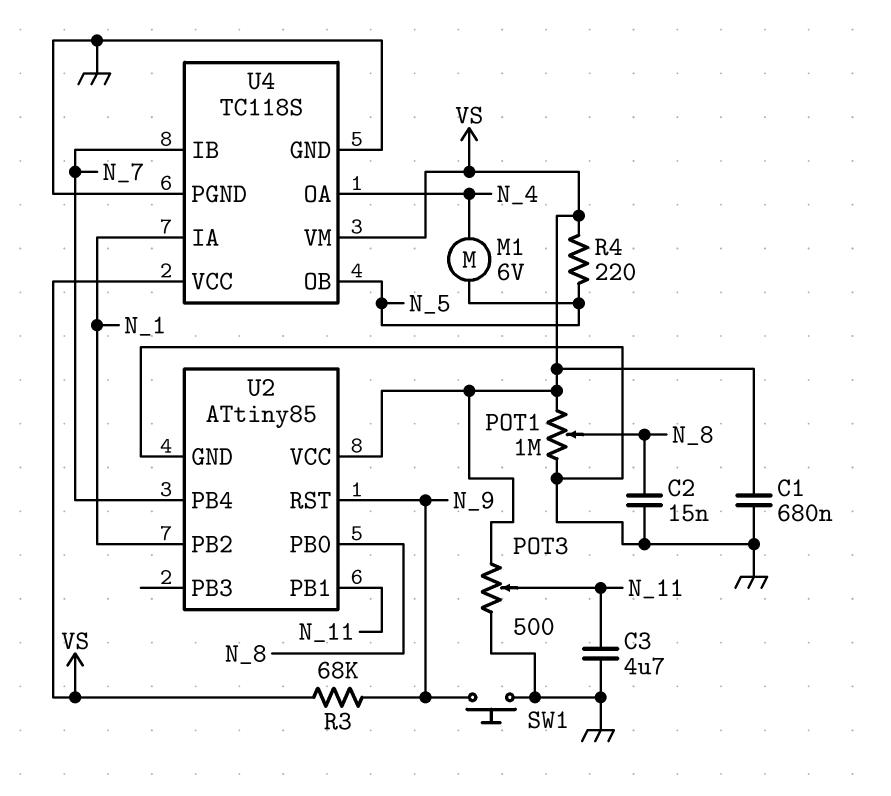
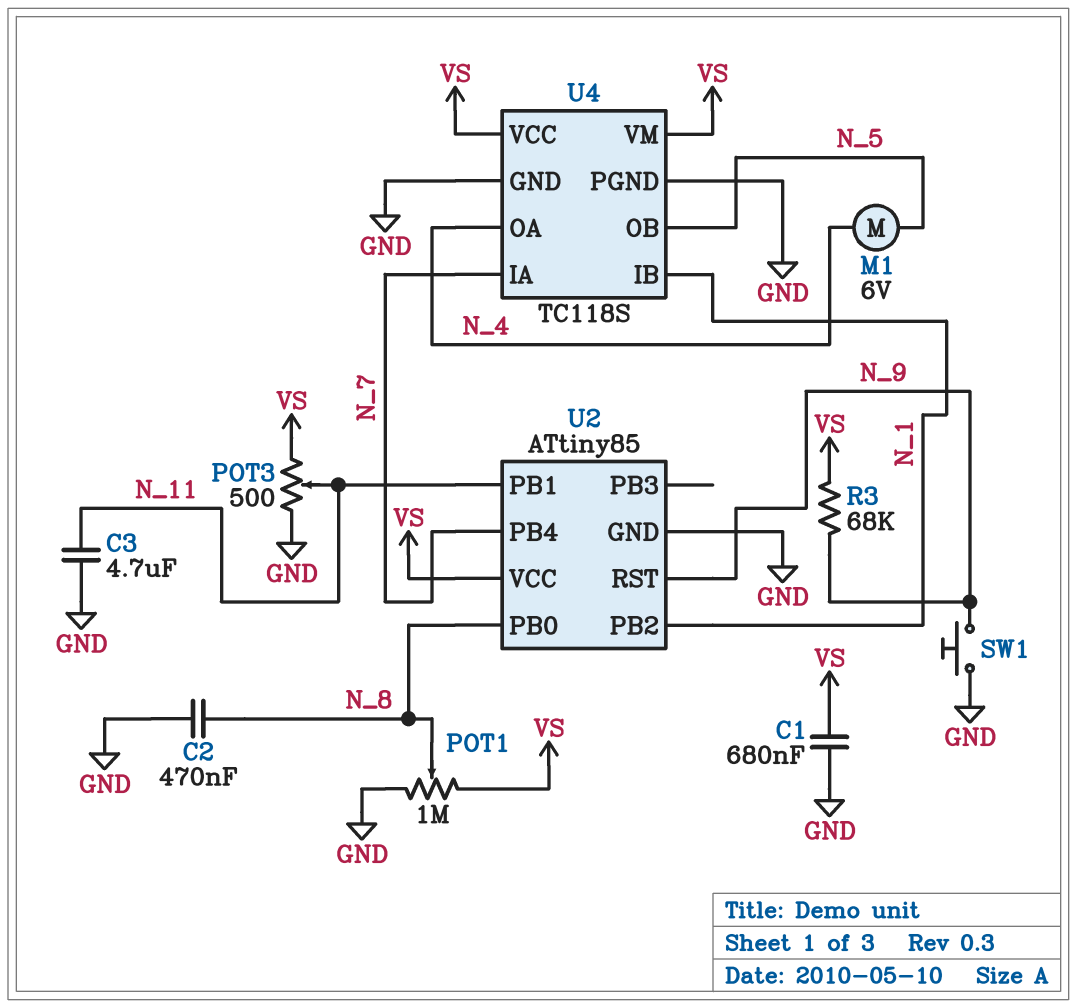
C2: 15nF (GND, N_8) -> 470nF (GND, N_8)
R4: 220 (N_5, VS) -> none
U4 pin IA: N_1 -> N_7
U4 pin IB: N_7 -> N_1

